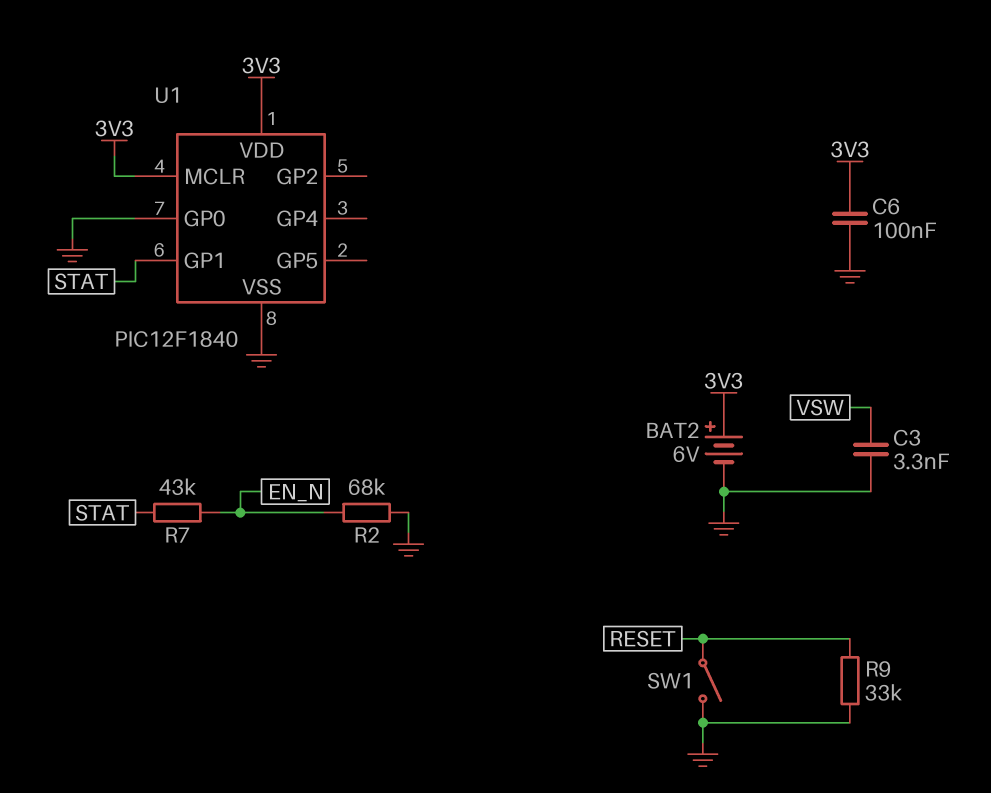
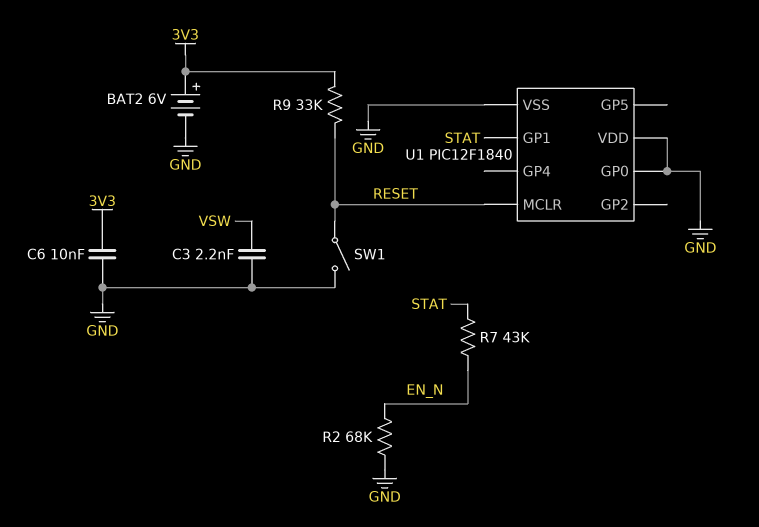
C3: 3.3nF (GND, VSW) -> 2.2nF (GND, VSW)
C6: 100nF (3V3, GND) -> 10nF (3V3, GND)
R9: 33k (GND, RESET) -> 33k (3V3, RESET)
U1 pin MCLR: 3V3 -> RESET
U1 pin VDD: 3V3 -> GND

